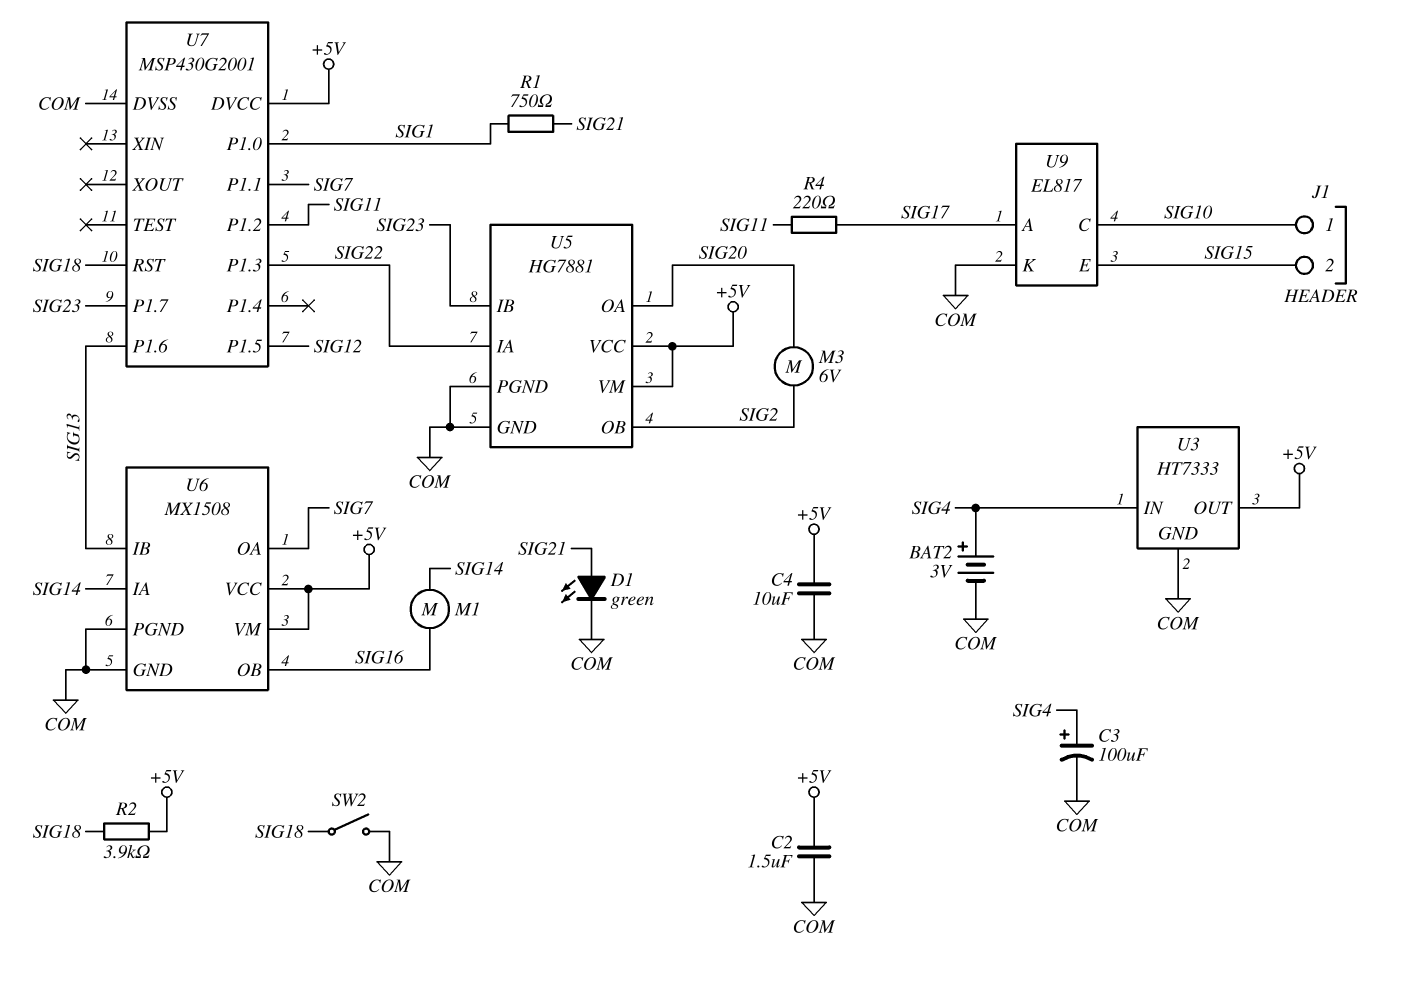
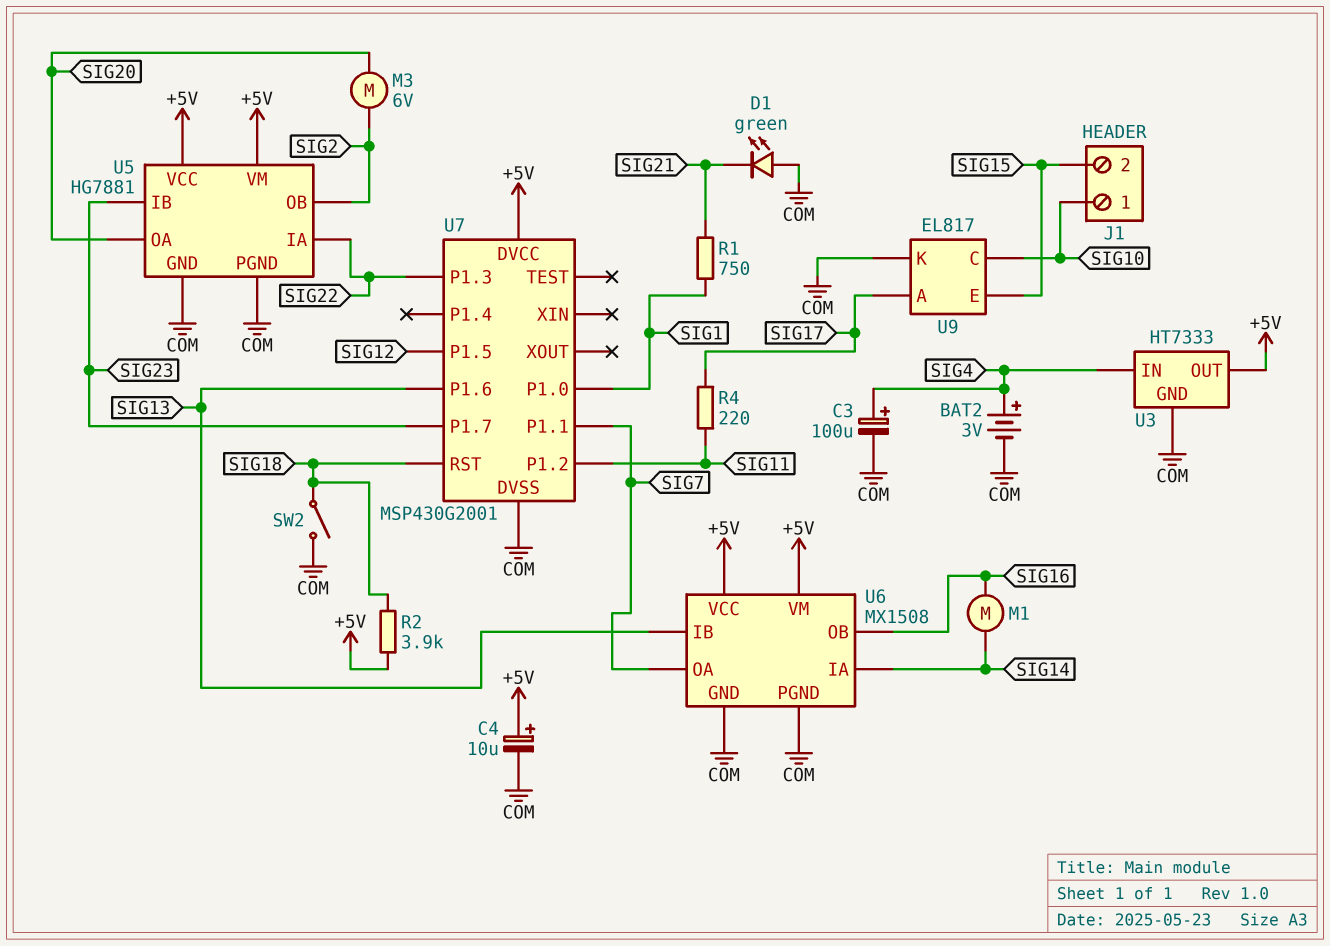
C2: 1.5uF (+5V, COM) -> none
C4: 10uF (+5V, COM) -> 10uF (plus +5V, minus COM)
D1: LED green (A SIG21, K COM) -> LED green (A COM, K SIG21)

